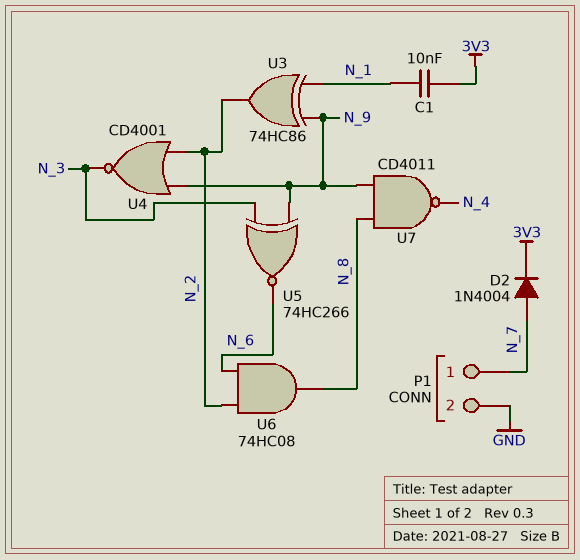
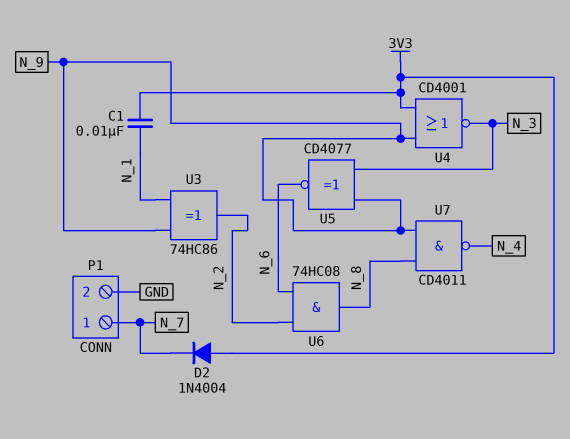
D2: diode 1N4004 (A N_7, K 3V3) -> diode 1N4004 (A 3V3, K N_7)
U4: NOR CD4001 (in N_2, in N_9, out N_3) -> NOR CD4001 (in 3V3, in N_9, out N_3)
U5: XNOR 74HC266 (in N_3, in N_9, out N_6) -> XNOR CD4077 (in N_3, in N_9, out N_6)

